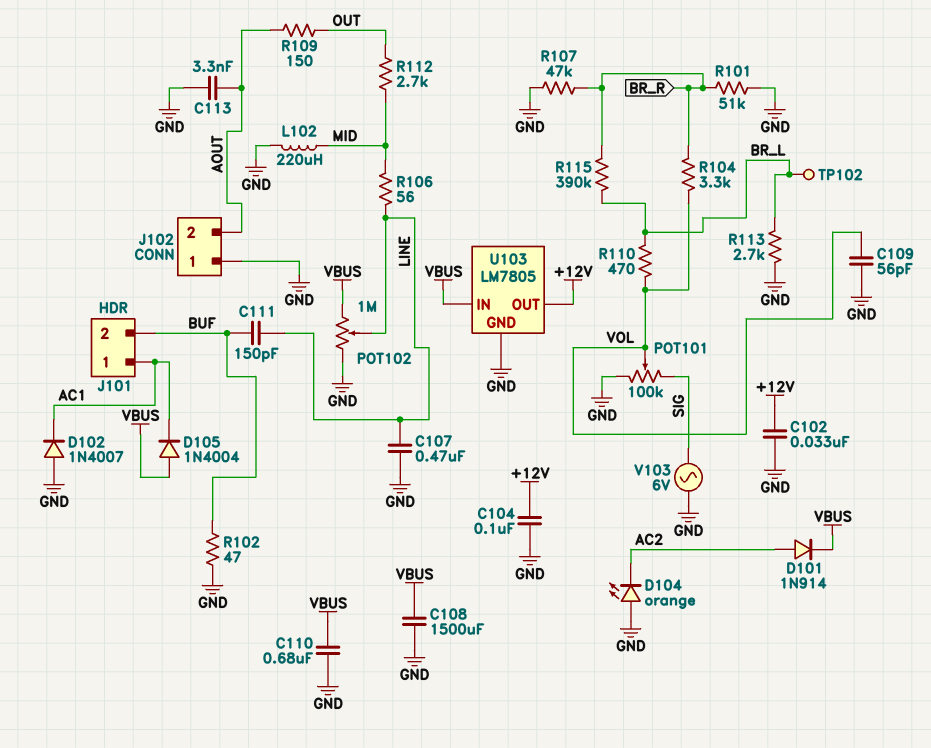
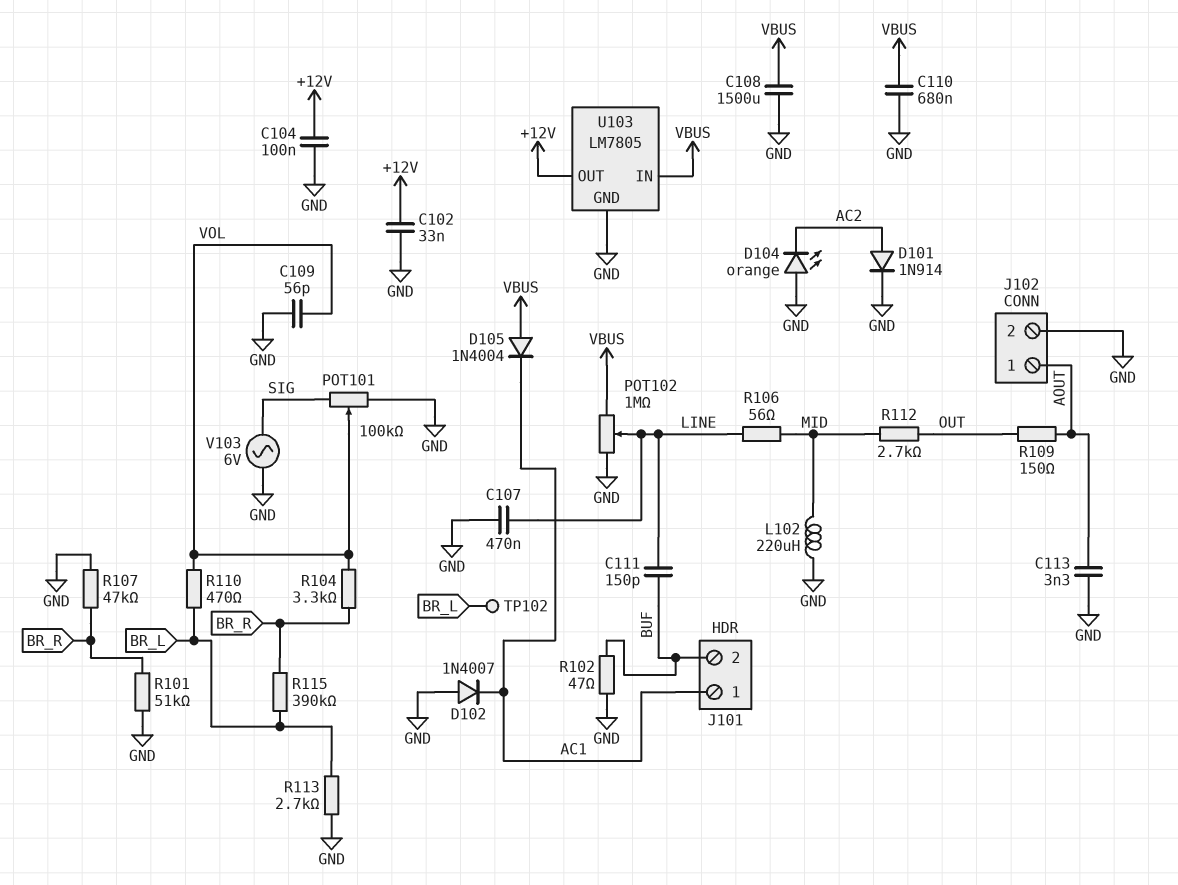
D101: diode 1N914 (A AC2, K VBUS) -> diode 1N914 (A AC2, K GND)
J102 pin 1: GND -> AOUT
J102 pin 2: AOUT -> GND

